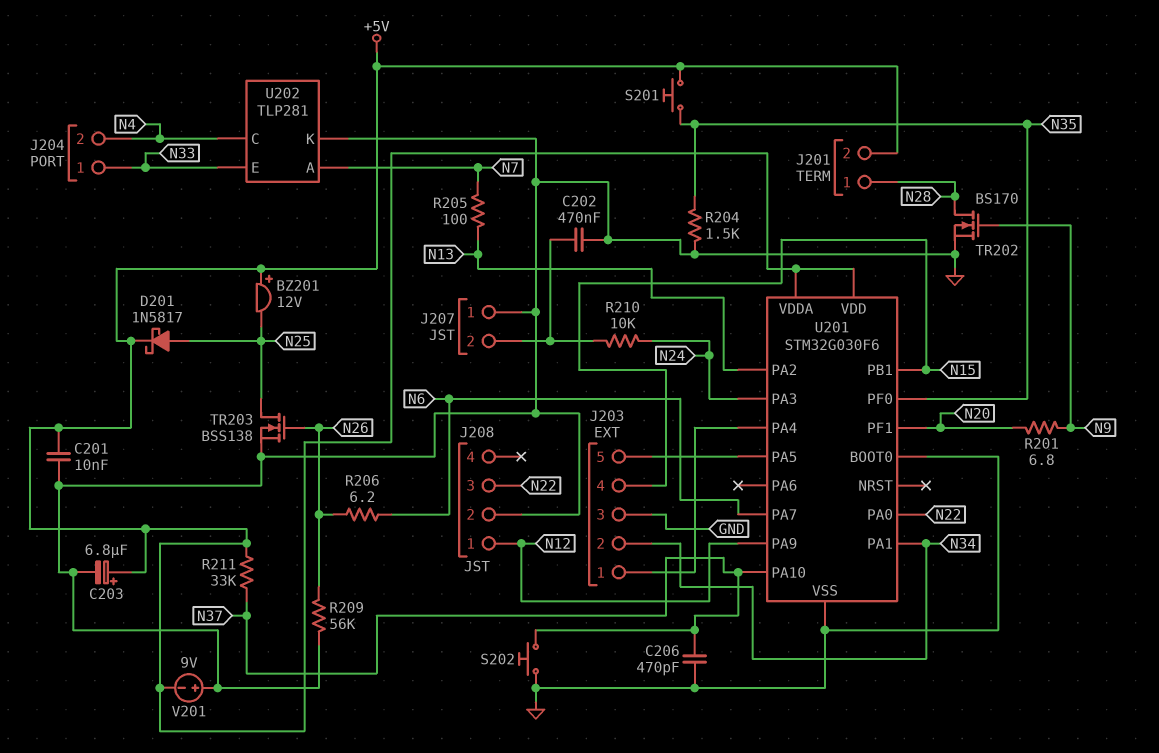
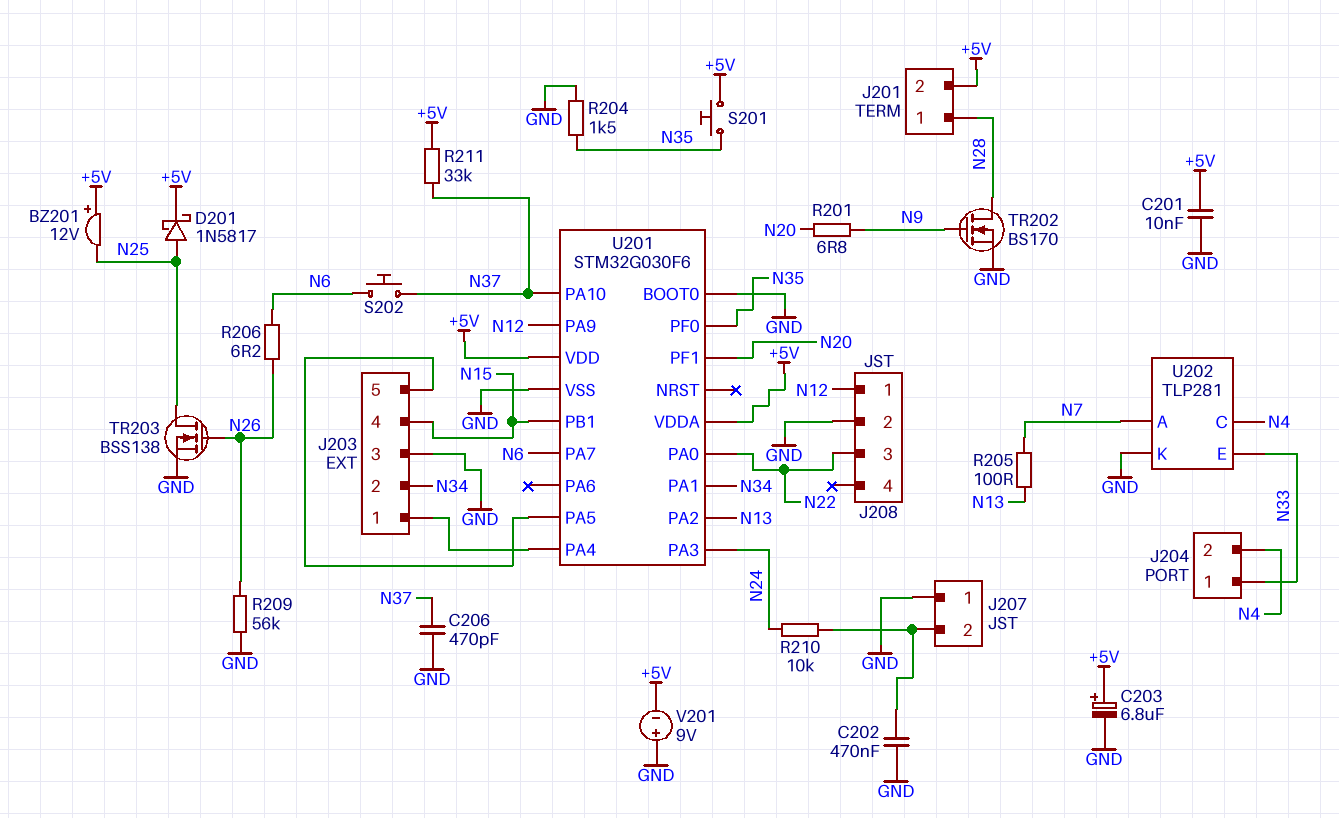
S202: button (GND, N37) -> button (N6, N37)

